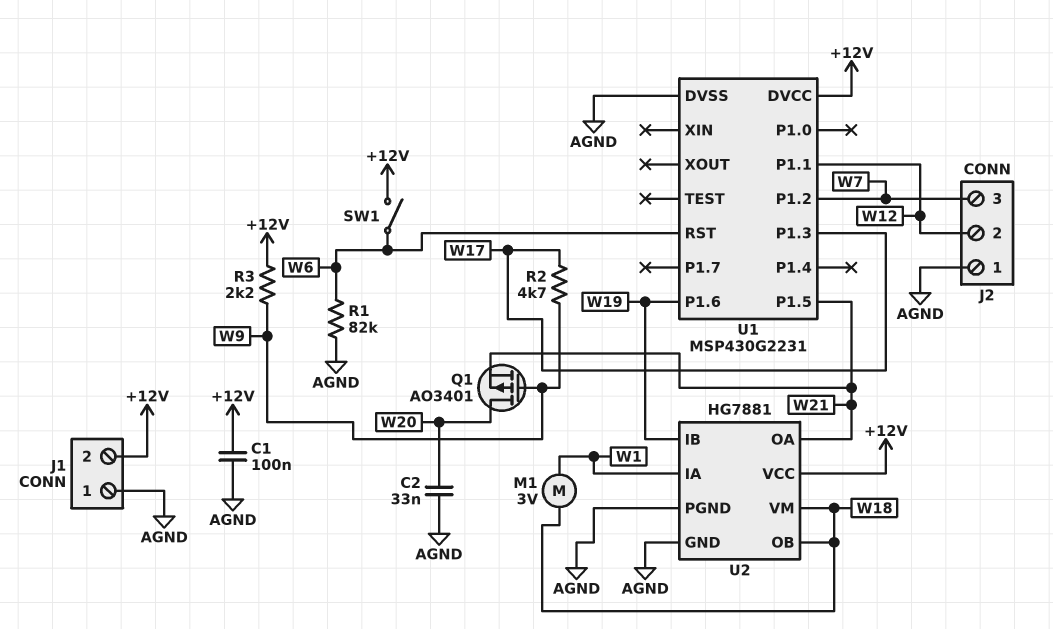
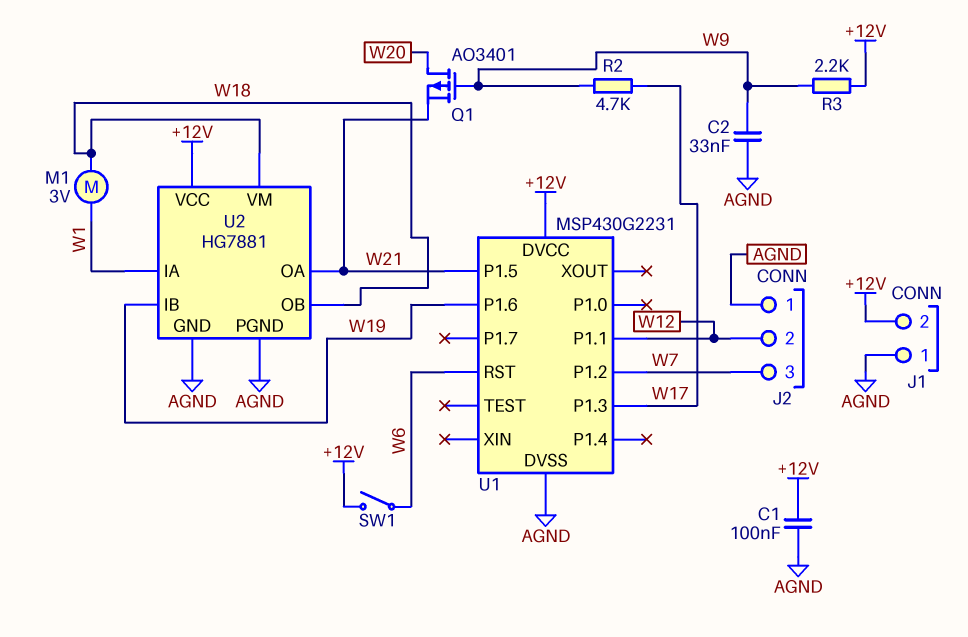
C2: 33nF (AGND, W20) -> 33nF (AGND, W9)
R1: 82k (AGND, W6) -> none

